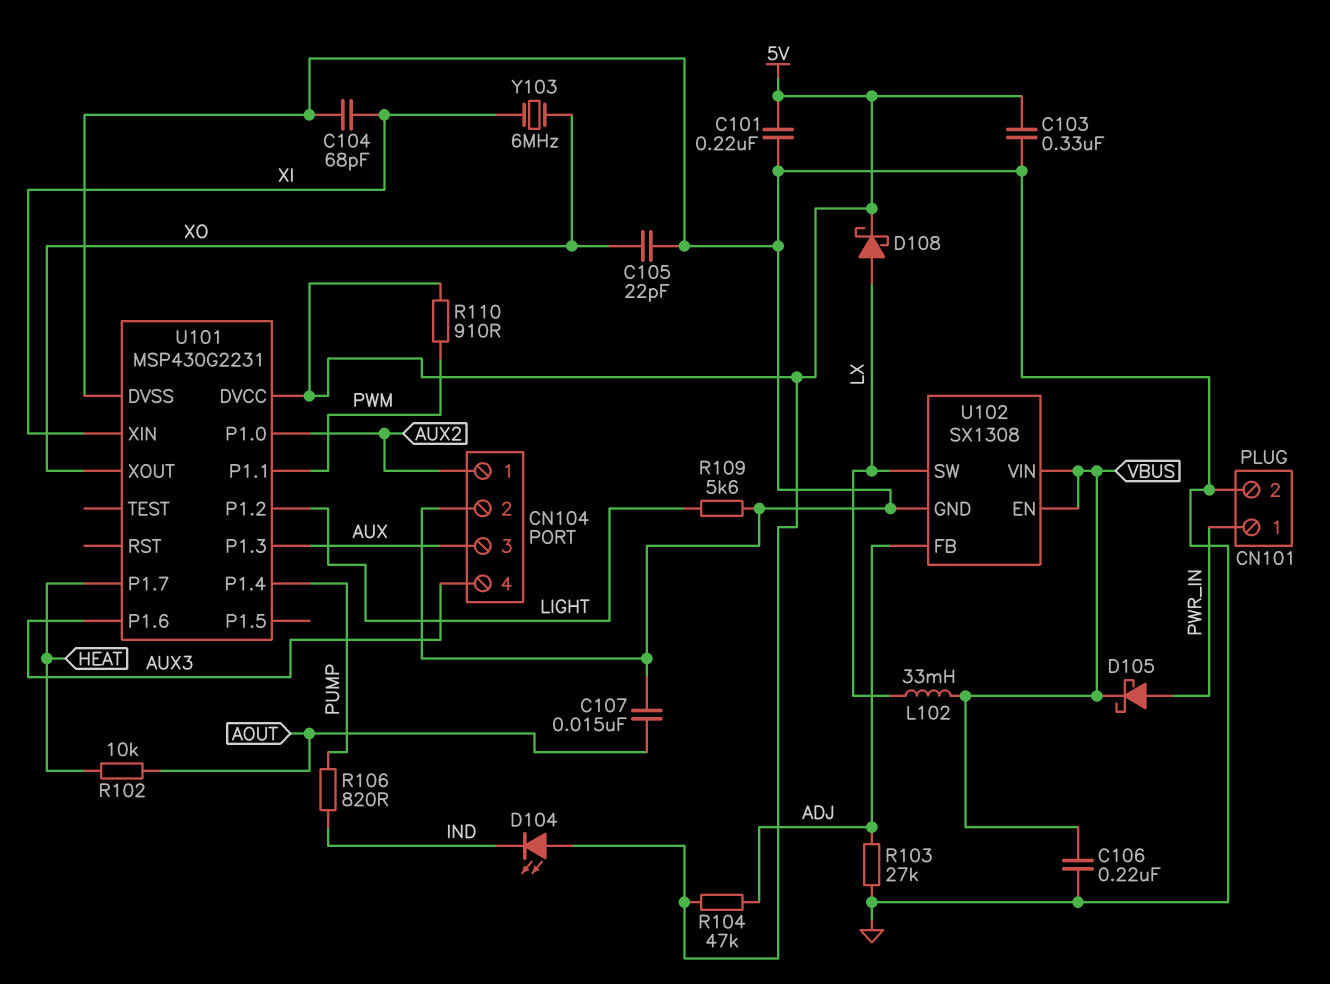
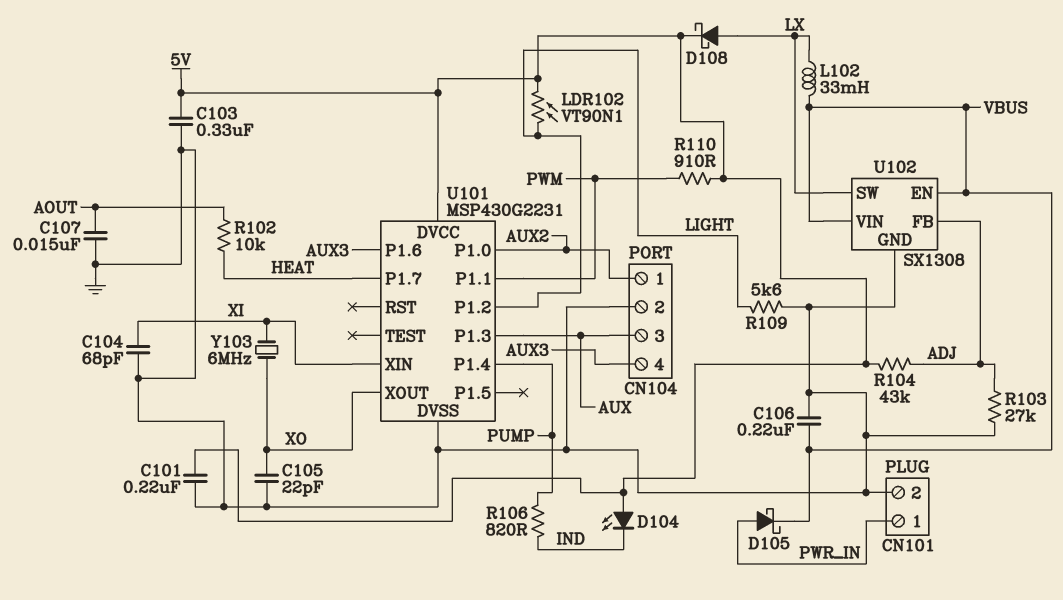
LDR102: none -> VT90N1 (5V, LIGHT)
R104: 47k (5V, ADJ) -> 43k (5V, ADJ)

